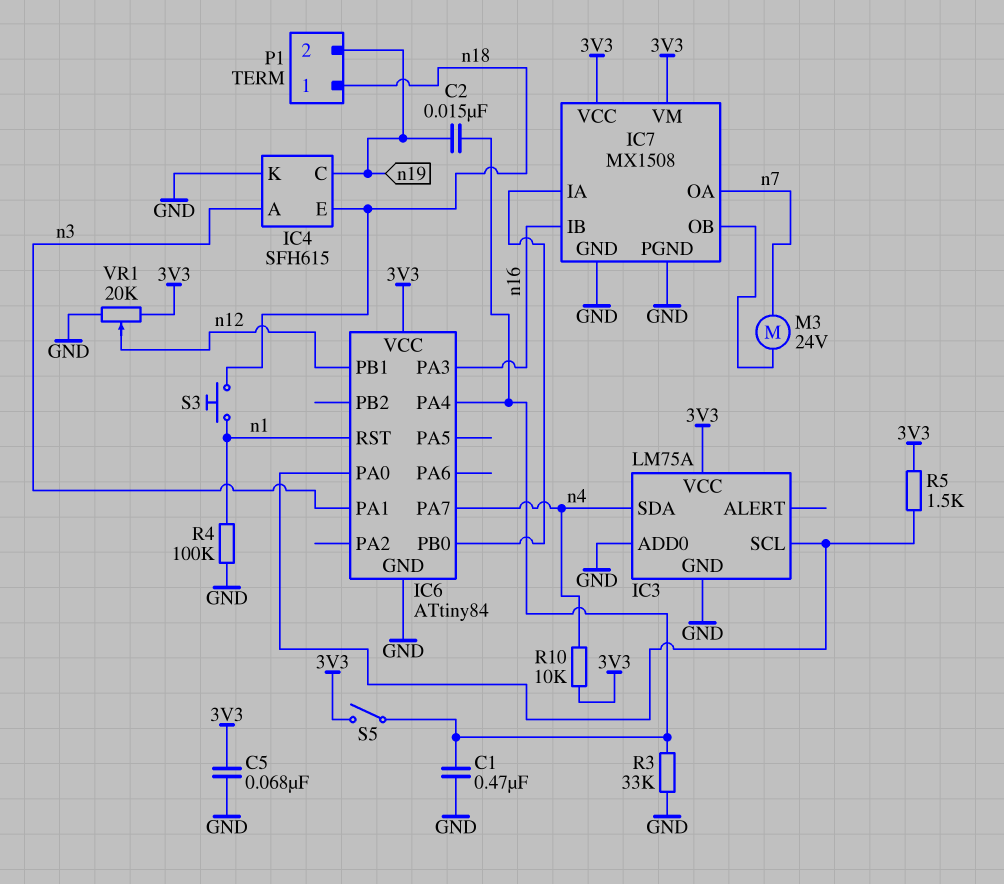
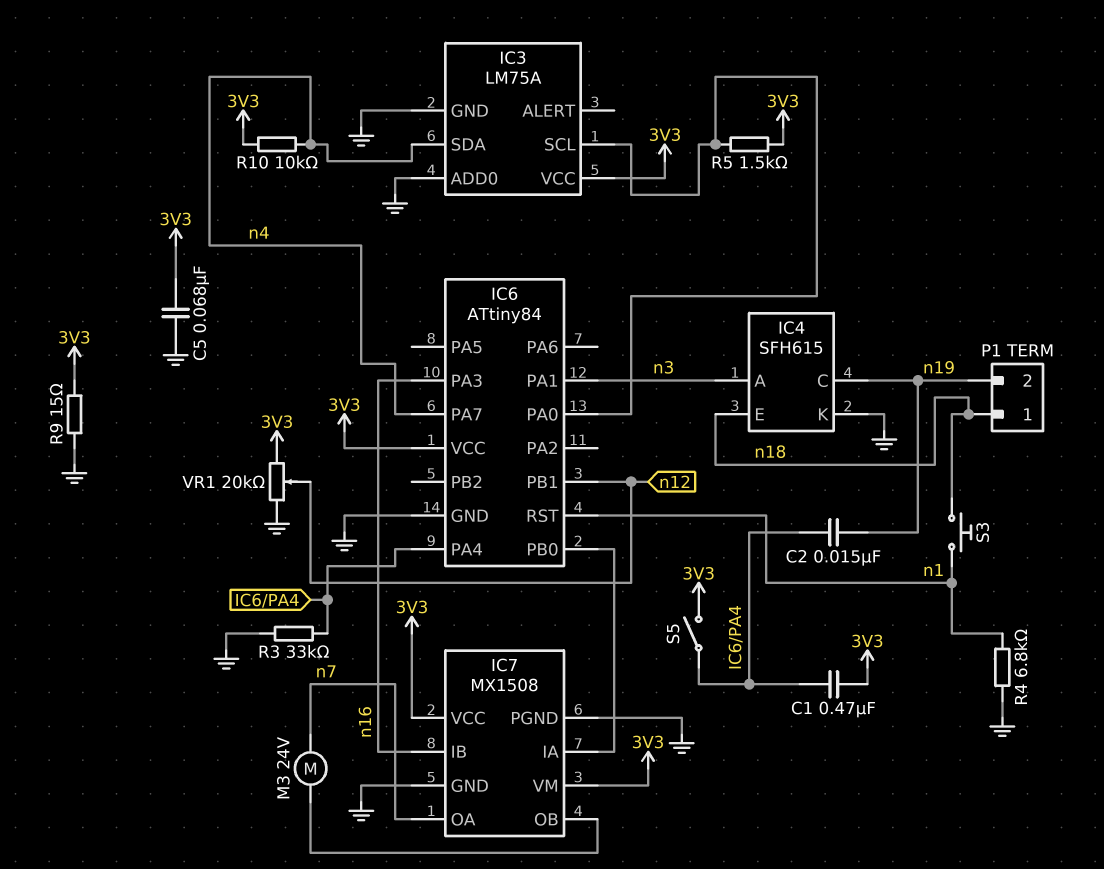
C1: 470nF (GND, IC6/PA4) -> 470nF (3V3, IC6/PA4)
R4: 100k (GND, n1) -> 6.8k (GND, n1)
R9: none -> 15 (3V3, GND)

